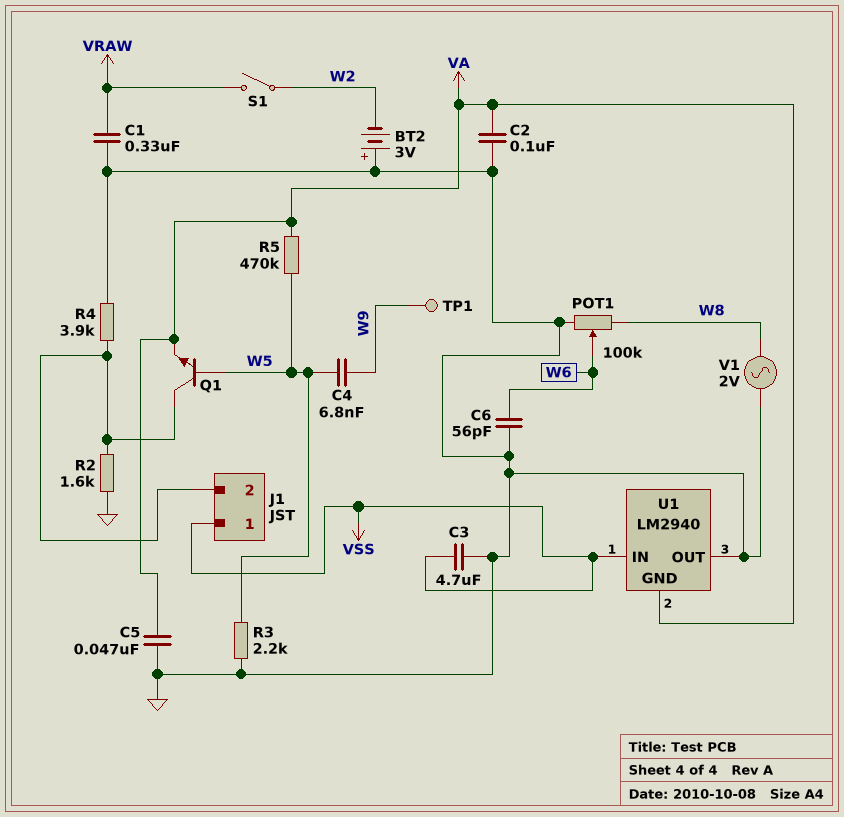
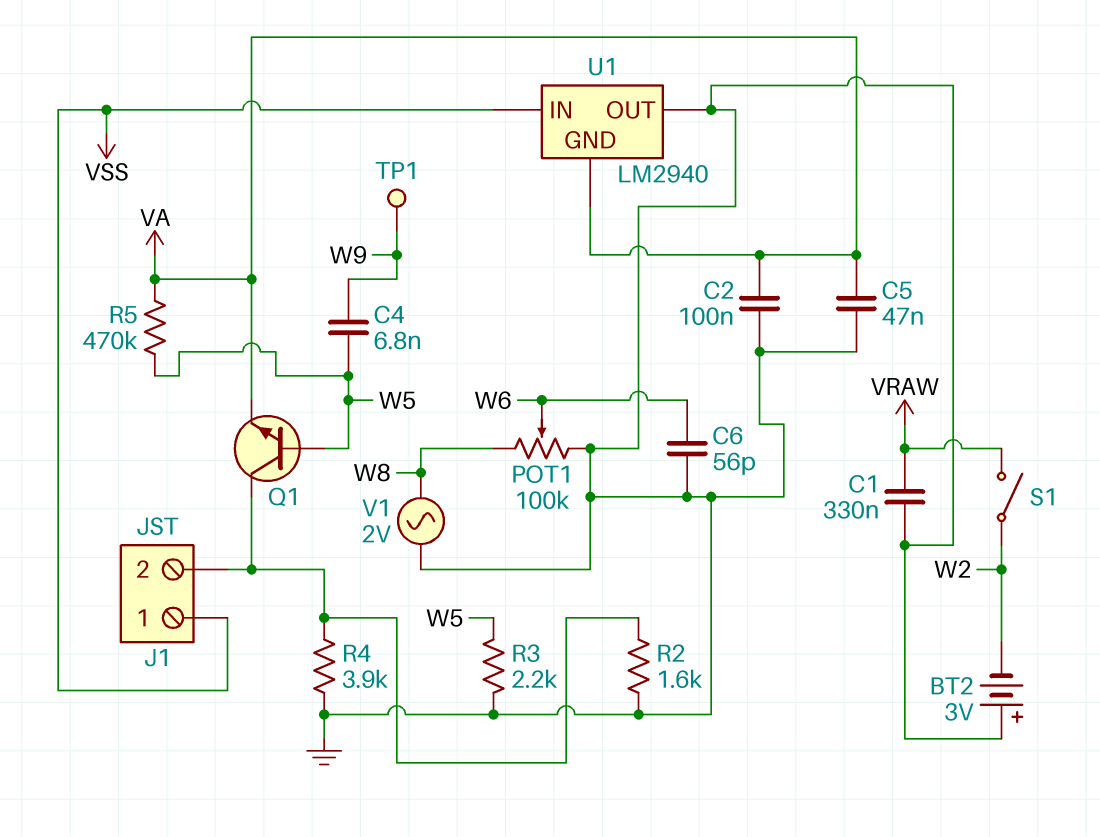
C3: 4.7uF (GND, VSS) -> none

